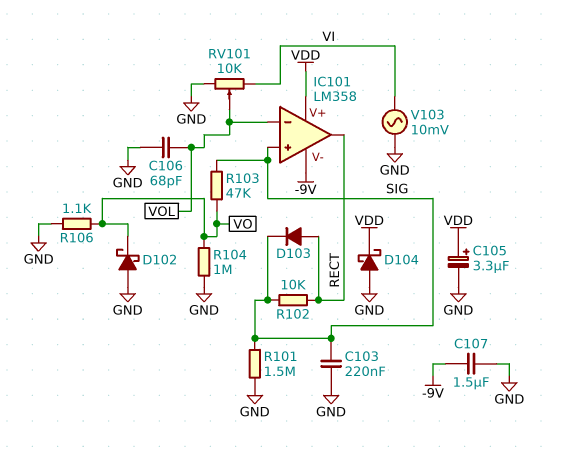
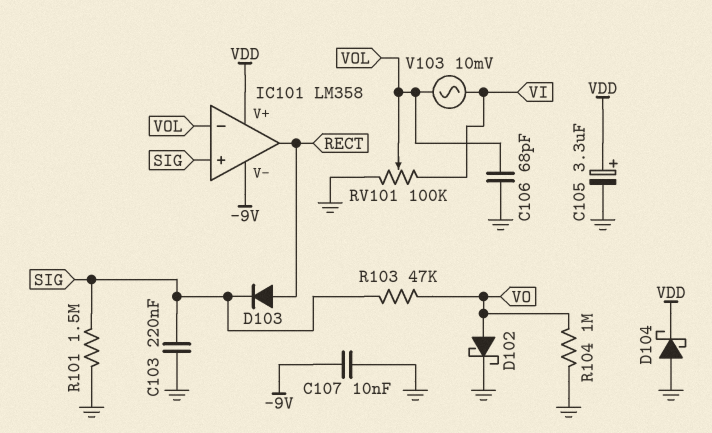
C107: 1.5uF (-9V, GND) -> 10nF (-9V, GND)
D102: schottky (A GND, K VO) -> schottky (A VO, K GND)
R102: 10k (RECT, SIG) -> none
R106: 1.1k (GND, VO) -> none
RV101: 10k (GND, VI, wiper VOL) -> 100k (GND, VI, wiper VOL)
V103: AC 10mV (GND, VI) -> AC 10mV (VI, VOL)

